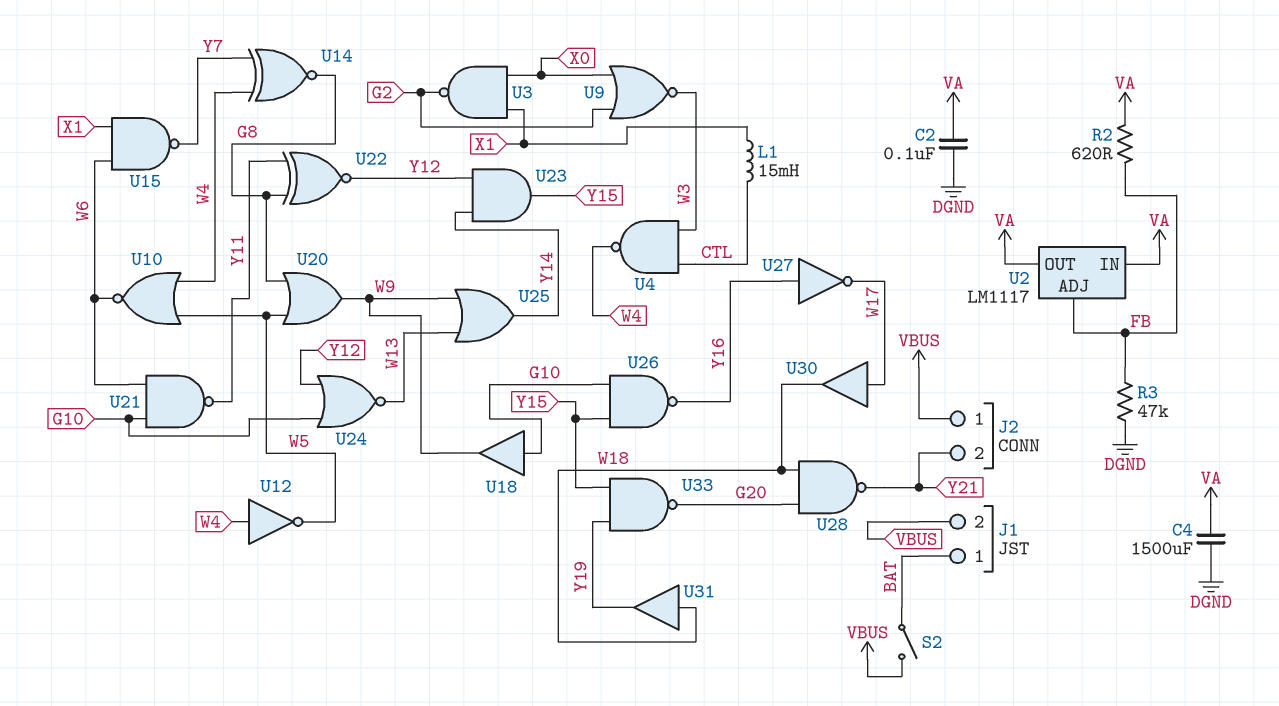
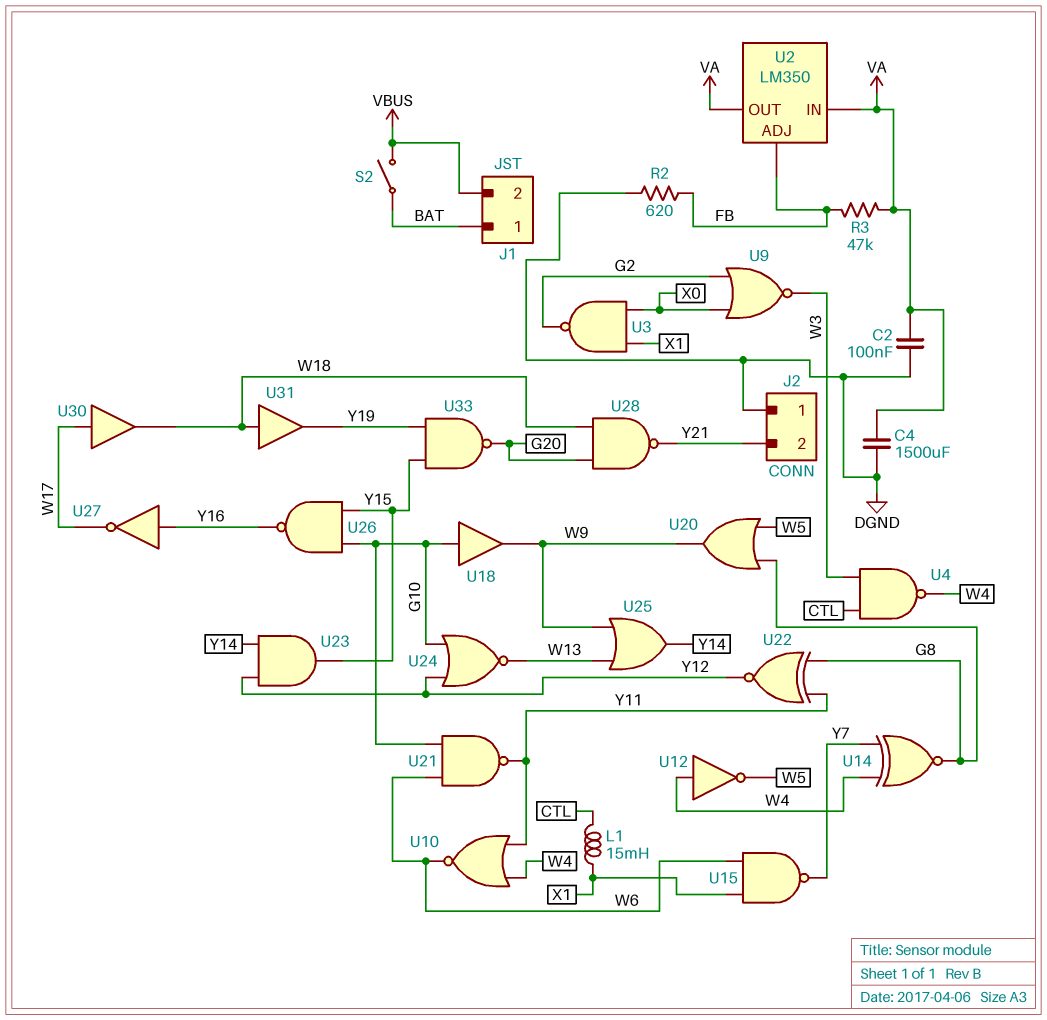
J2 pin 1: VBUS -> DGND
R2: 620 (FB, VA) -> 620 (DGND, FB)
R3: 47k (DGND, FB) -> 47k (FB, VA)
U2: LM1117 -> LM350
U10: NOR (in W4, in W5, out W6) -> NOR (in W4, in Y11, out W6)

